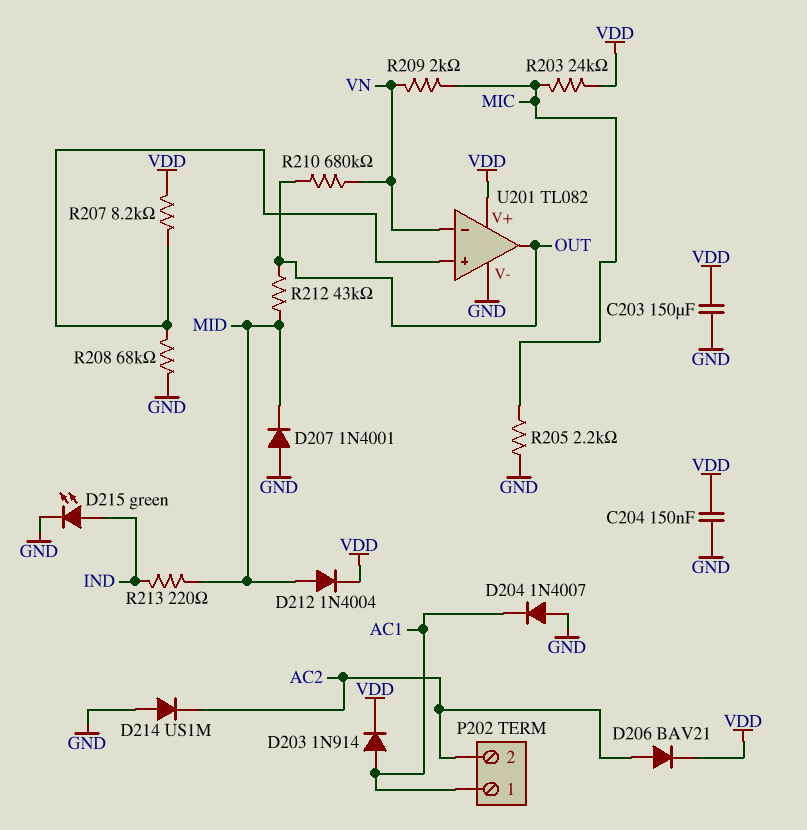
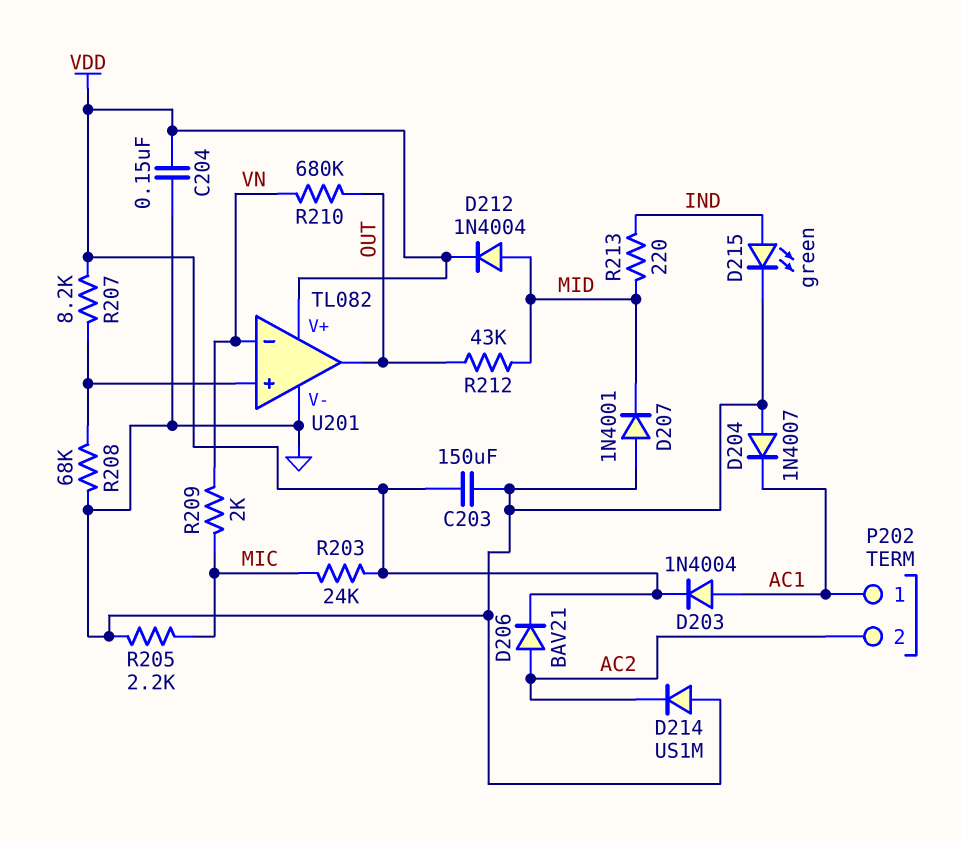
D203: diode 1N914 (A AC1, K VDD) -> diode 1N4004 (A AC1, K VDD)

